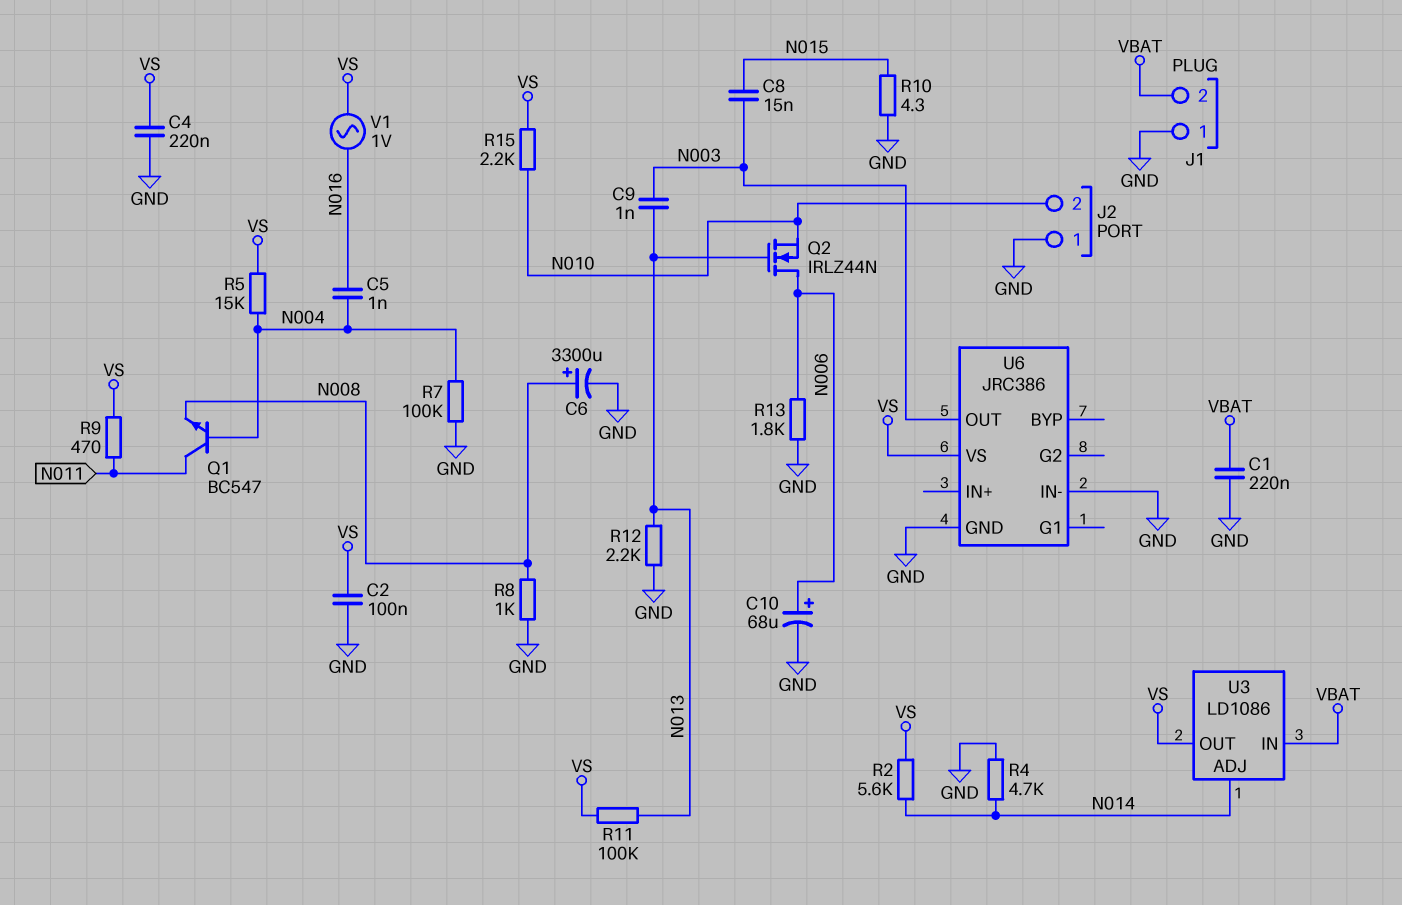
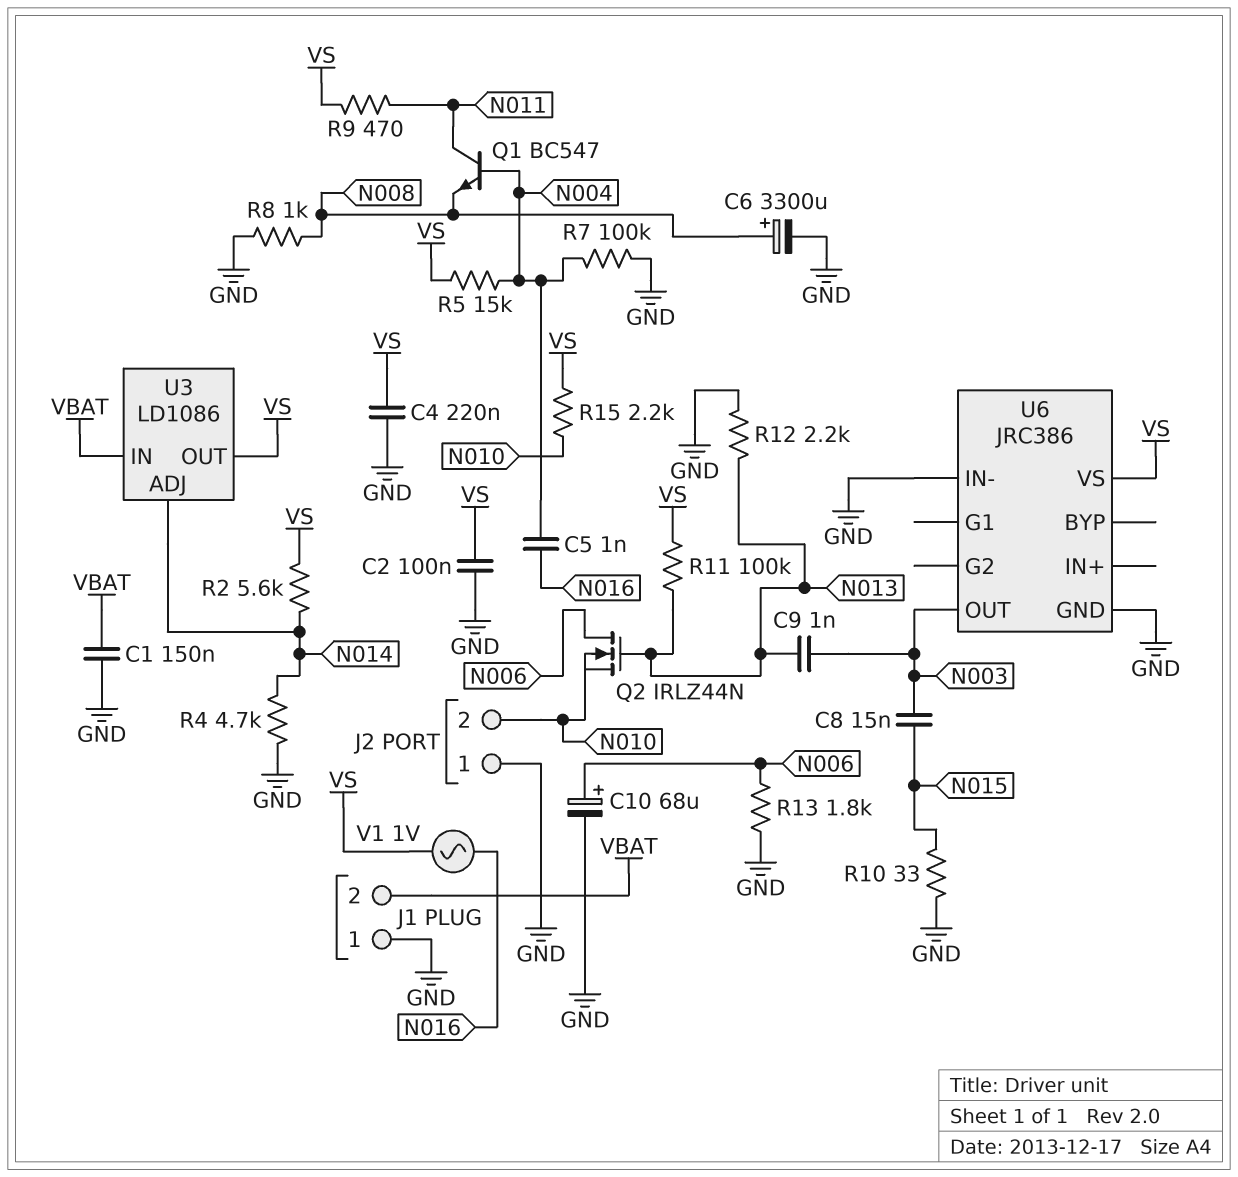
C1: 220nF (GND, VBAT) -> 150nF (GND, VBAT)
R10: 4.3 (GND, N015) -> 33 (GND, N015)

